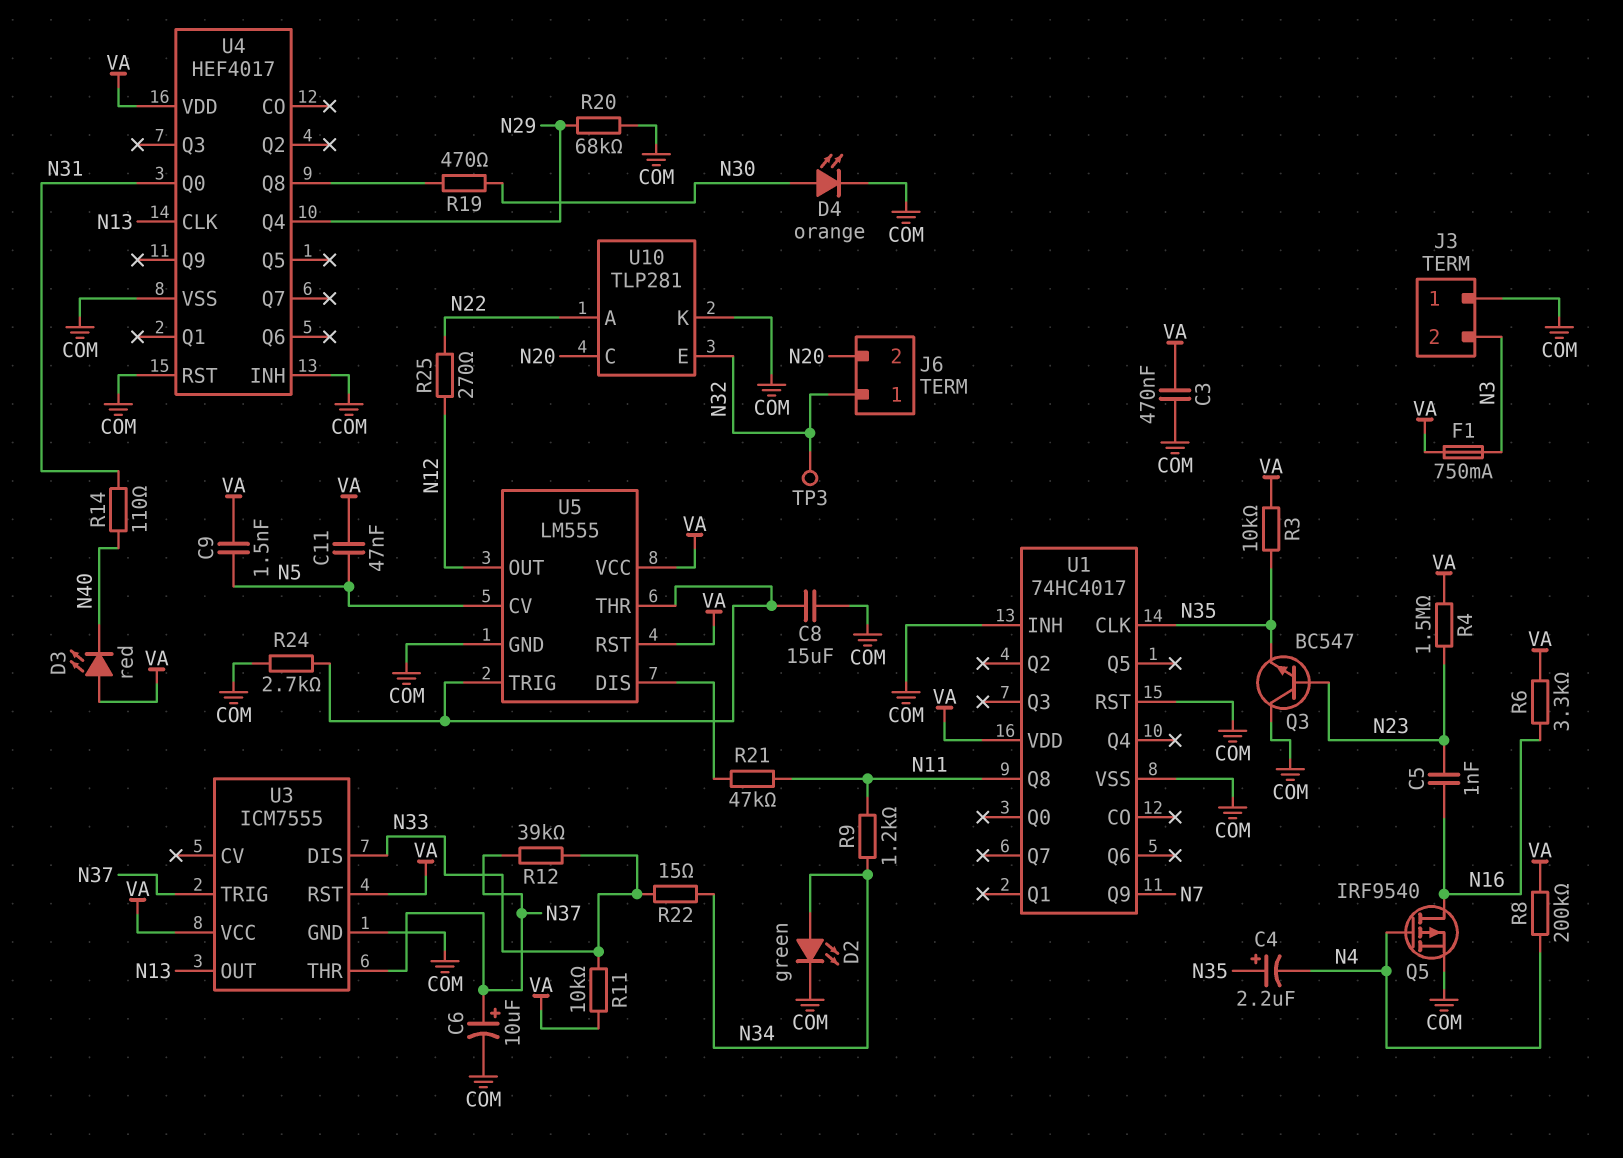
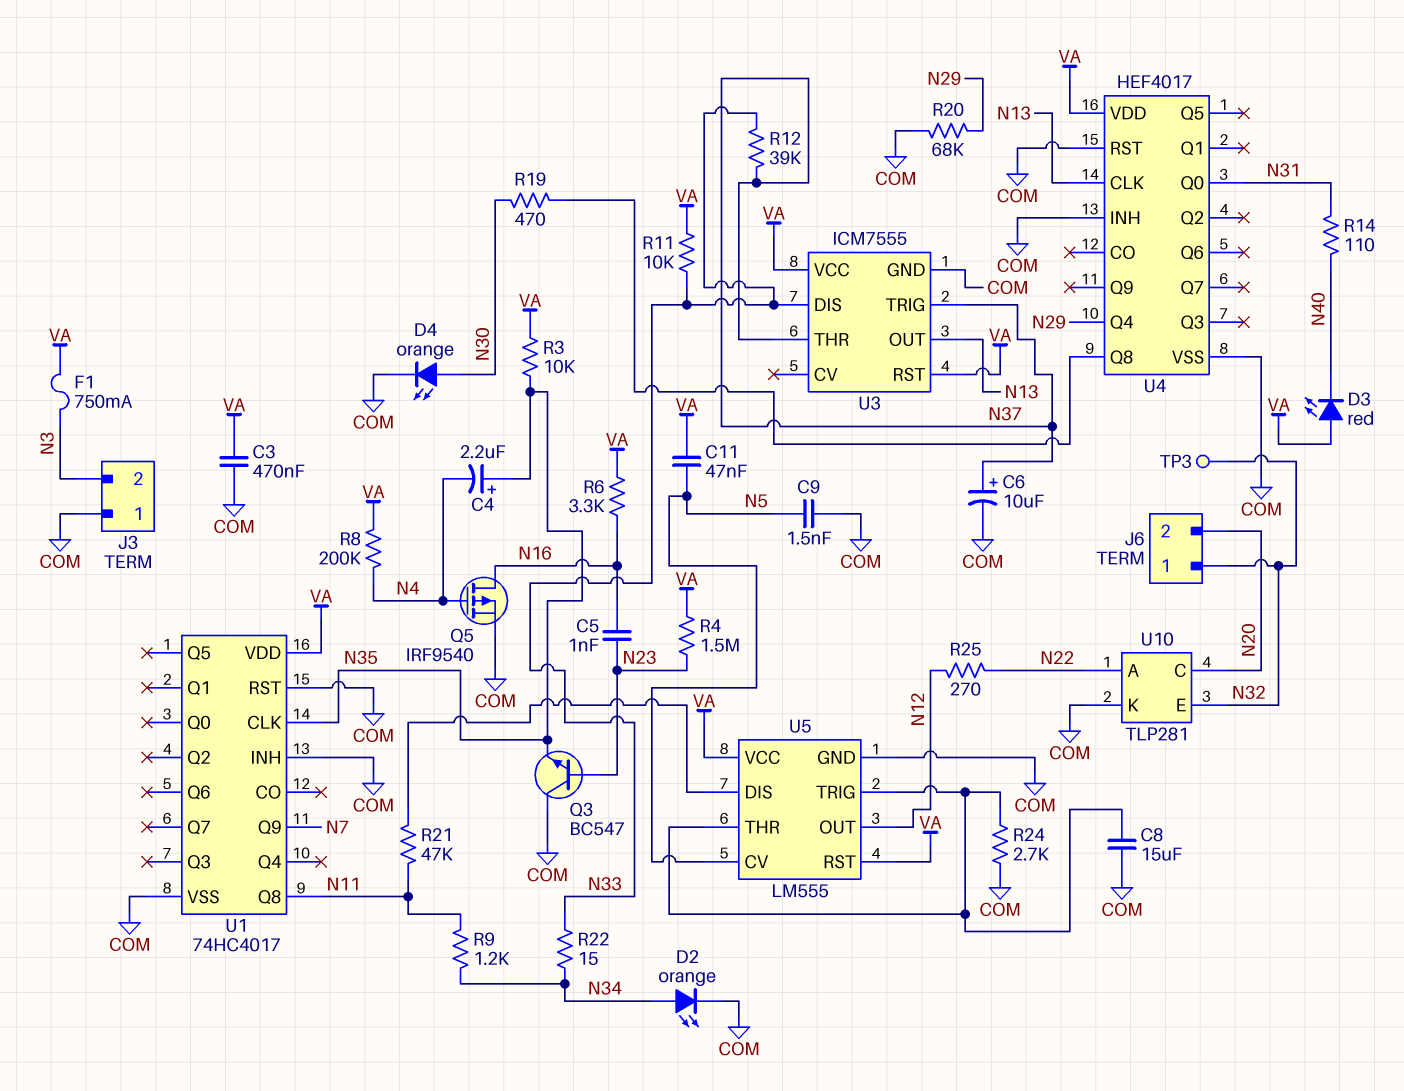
C9: 1.5nF (N5, VA) -> 1.5nF (COM, N5)
D2: LED green (A N34, K COM) -> LED orange (A N34, K COM)

